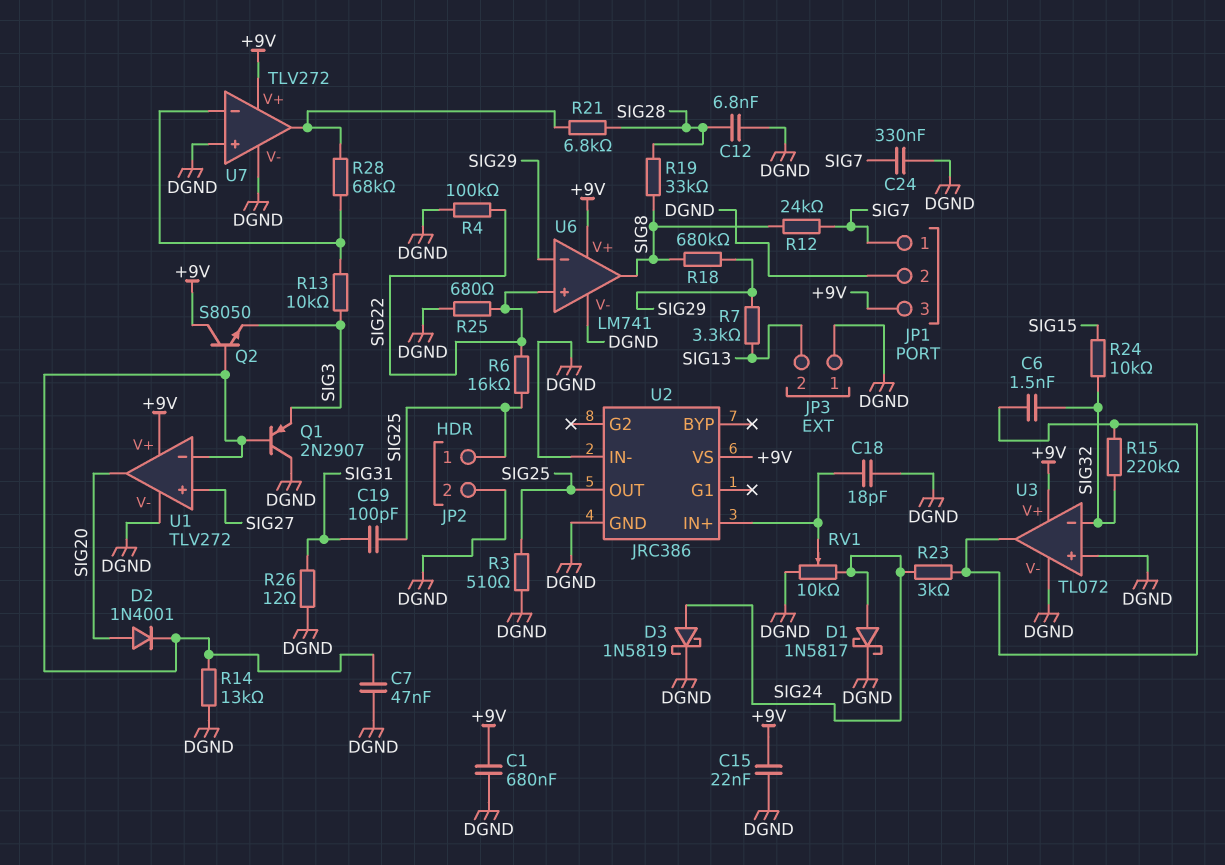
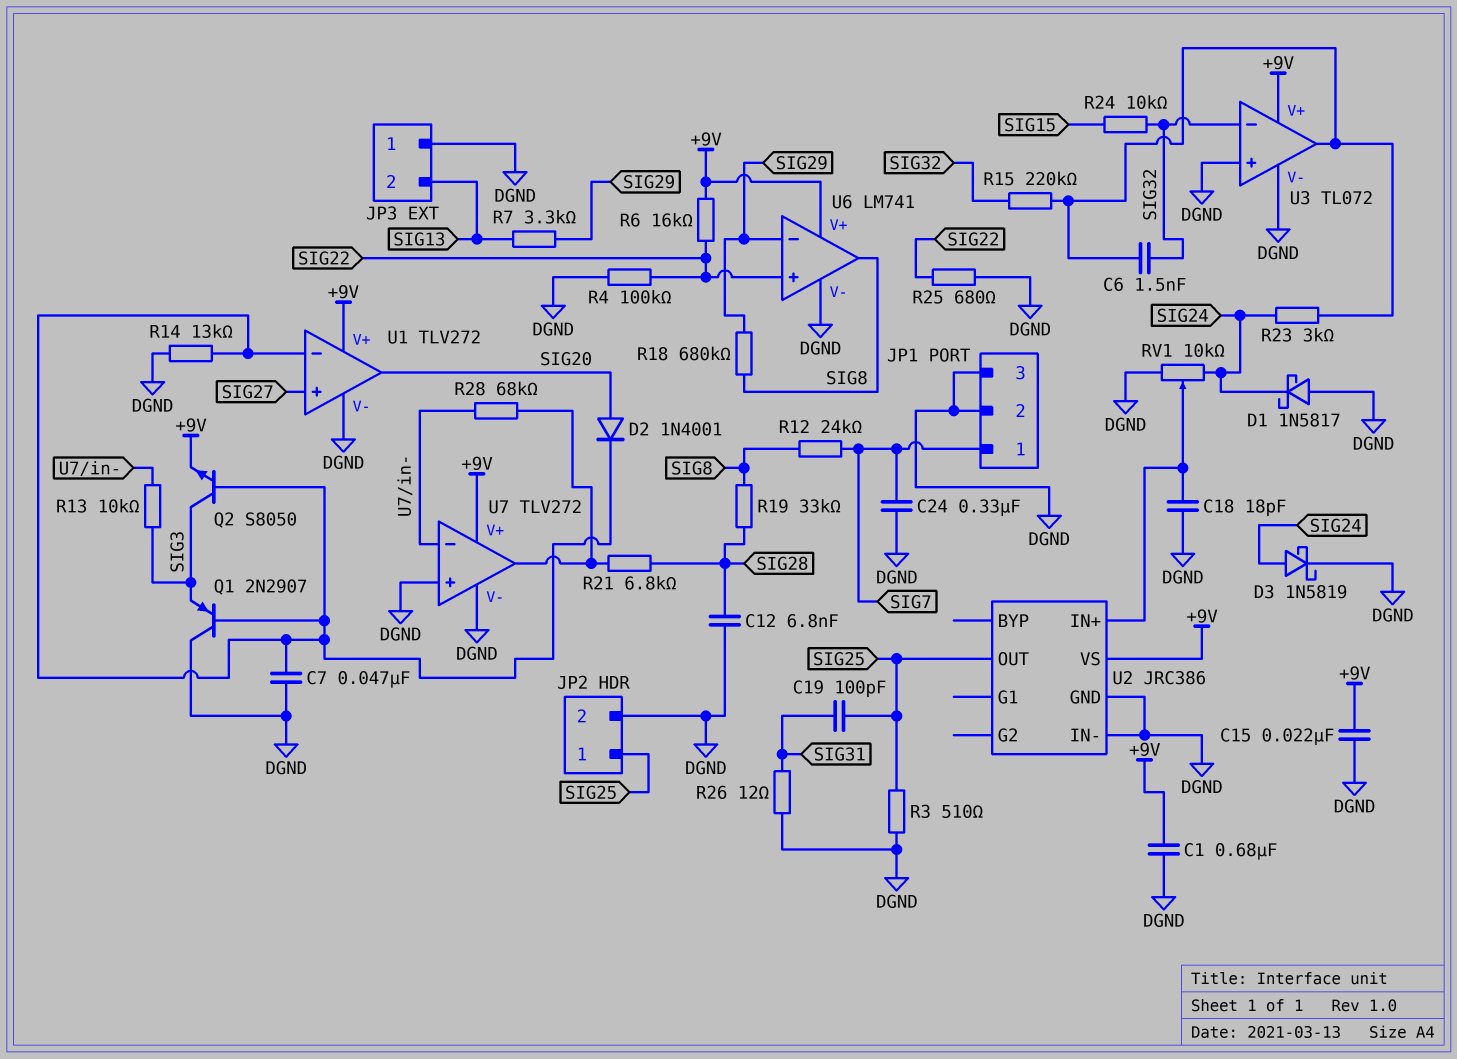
D1: schottky 1N5817 (A SIG24, K DGND) -> schottky 1N5817 (A DGND, K SIG24)
JP1 pin 3: +9V -> DGND
Q2: NPN S8050 (B U1/in-, C +9V, E SIG3) -> NPN S8050 (B U1/in-, C SIG3, E +9V)
R6: 16k (SIG22, SIG25) -> 16k (+9V, SIG22)

